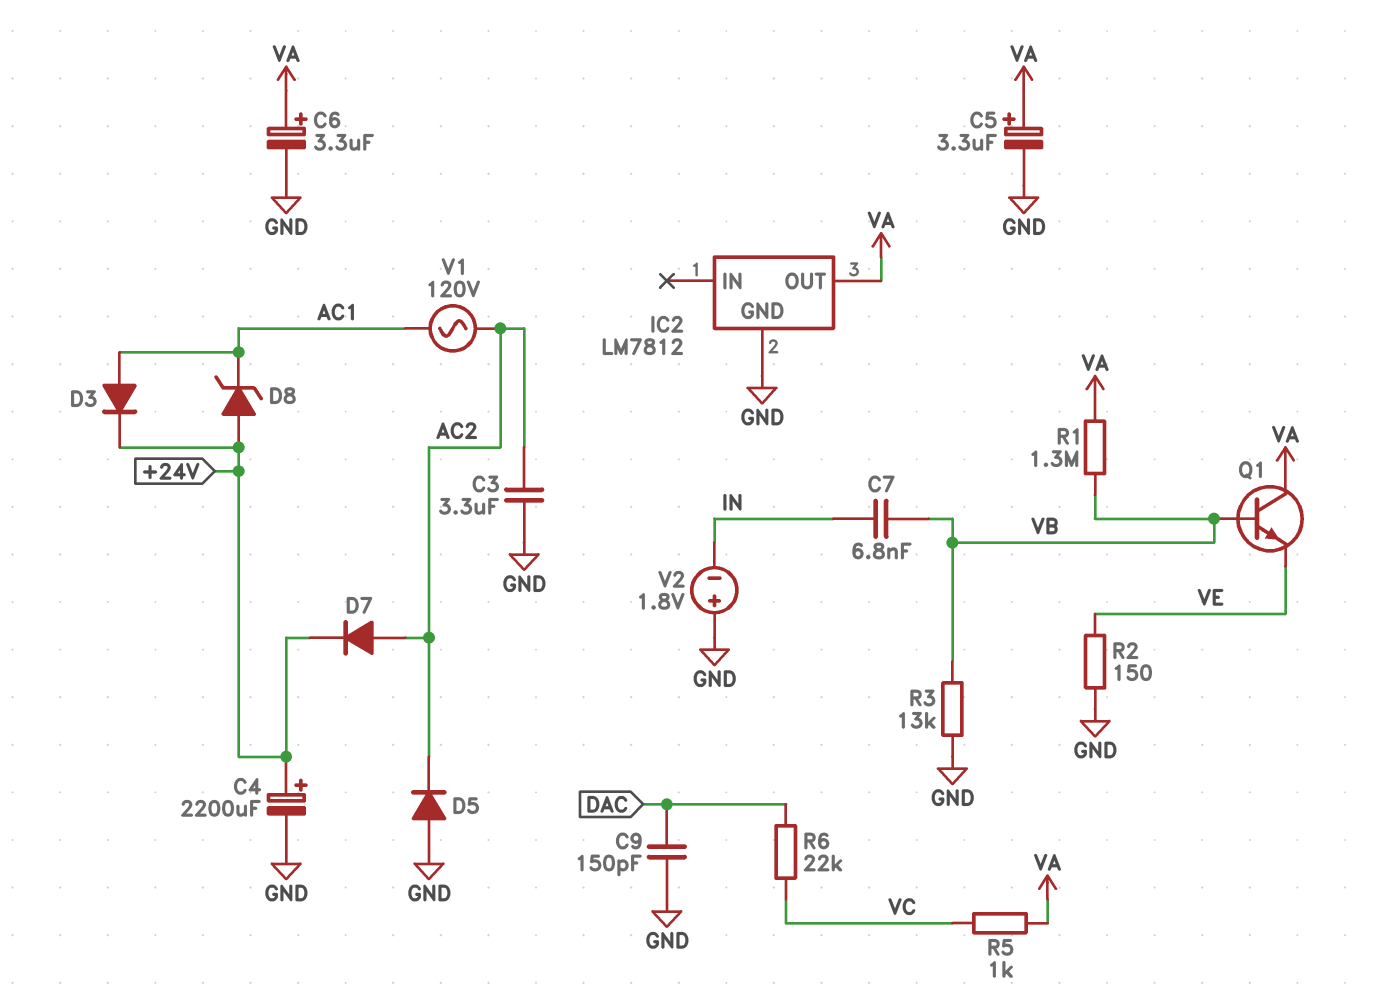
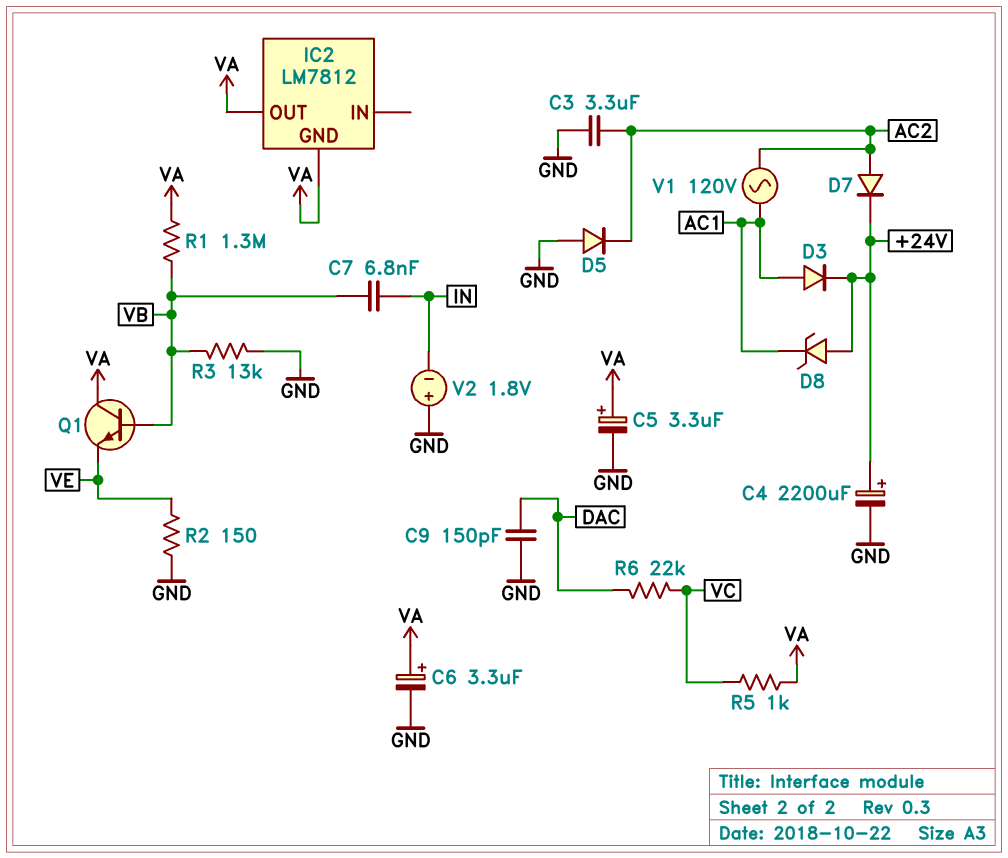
IC2 pin GND: GND -> VA

